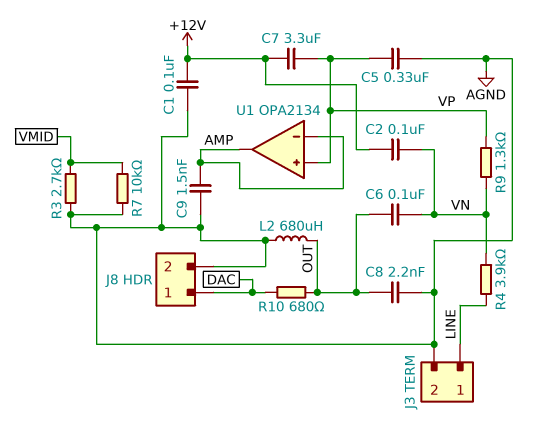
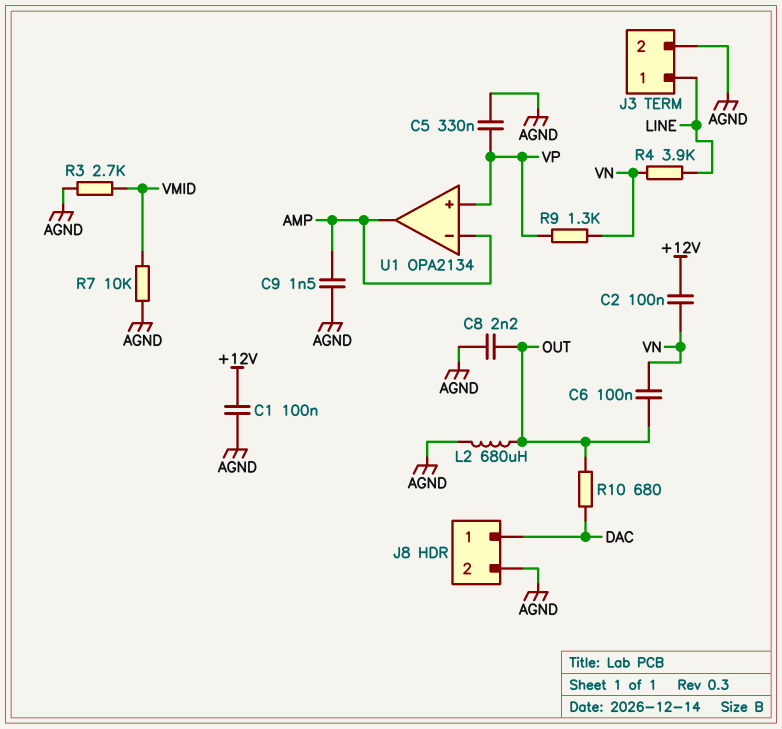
C7: 3.3uF (+12V, VP) -> none

